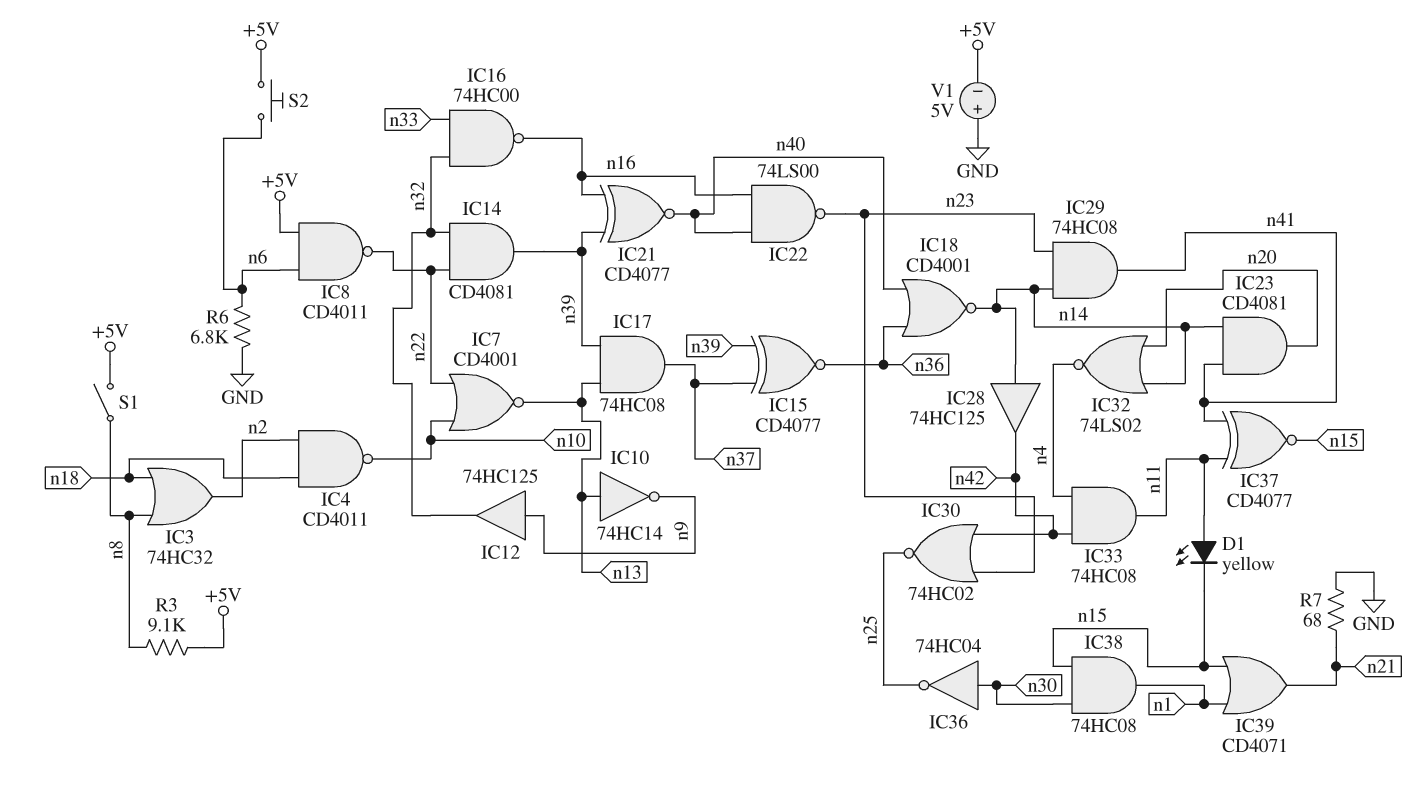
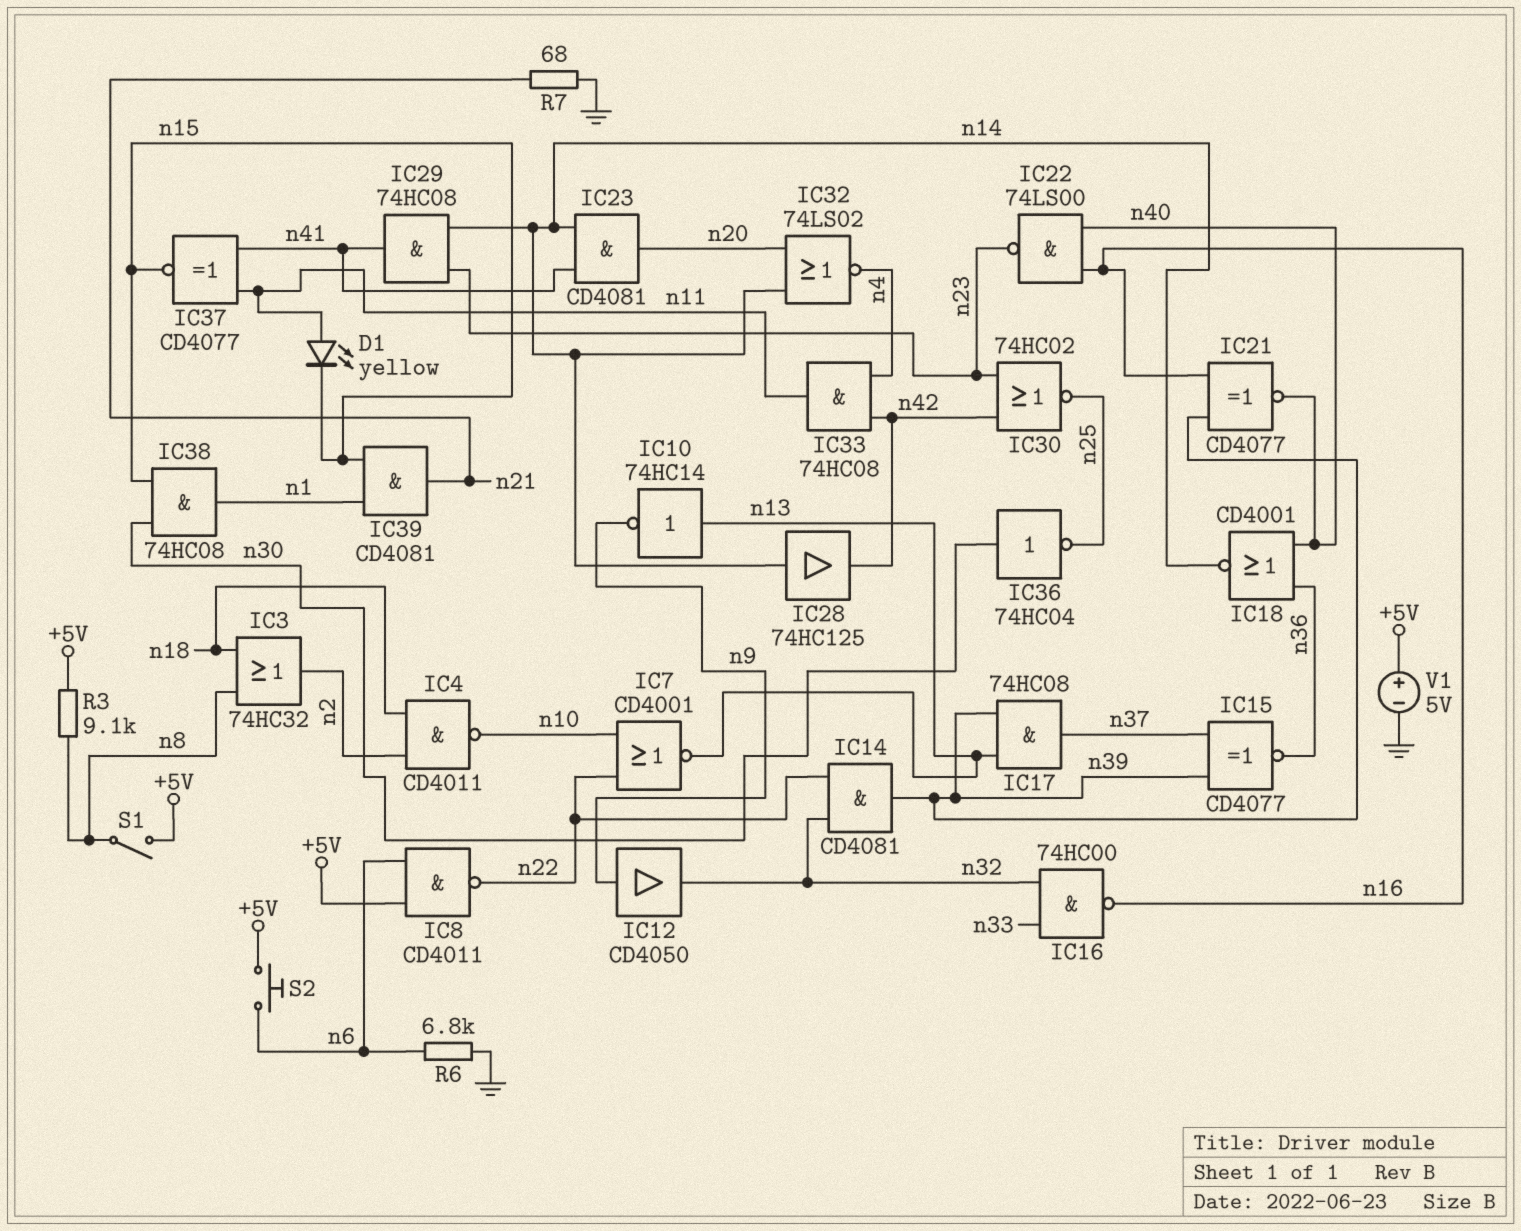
IC12: buffer 74HC125 (in n9, out n32) -> buffer CD4050 (in n9, out n32)
IC39: OR CD4071 (in n1, in n15, out n21) -> AND CD4081 (in n1, in n15, out n21)
V1: 5V (plus GND, minus +5V) -> 5V (plus +5V, minus GND)

